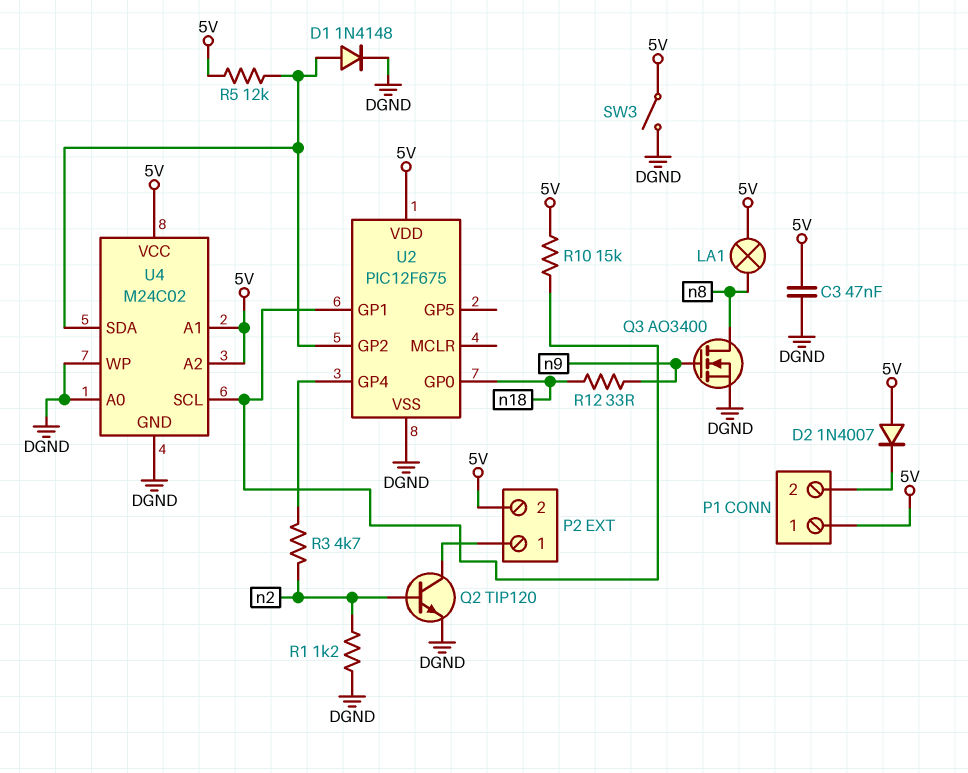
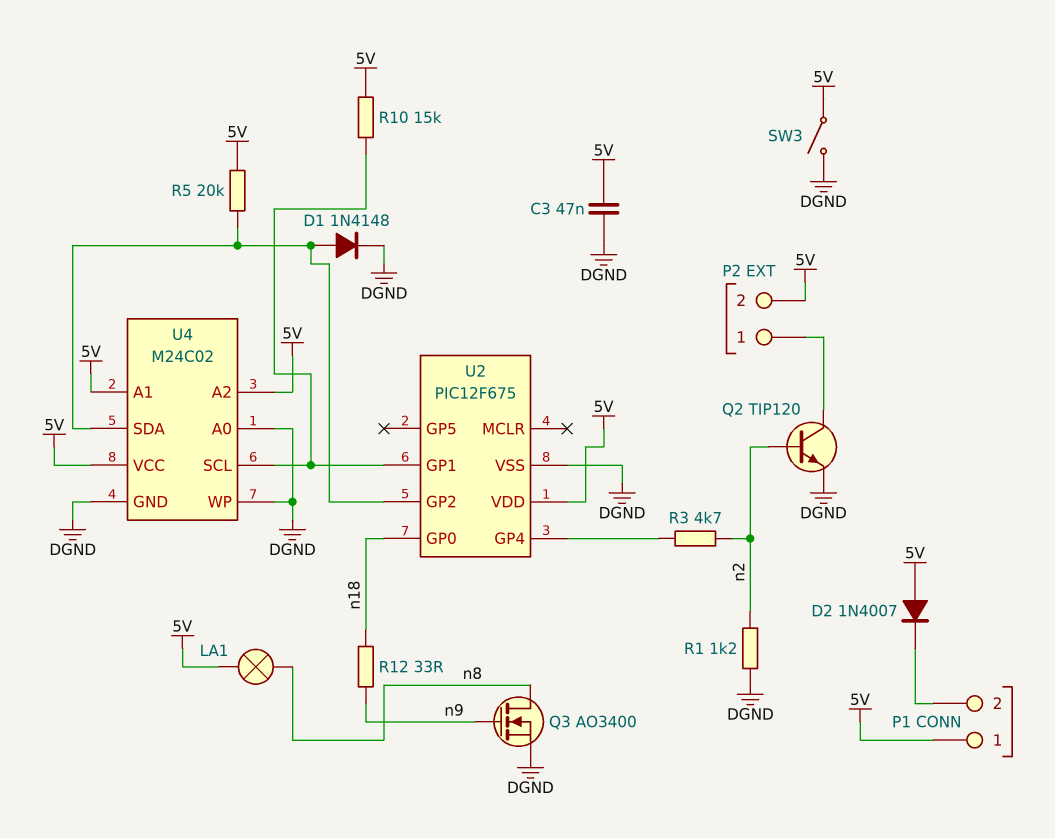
R5: 12k (5V, U2/GP2) -> 20k (5V, U2/GP2)

